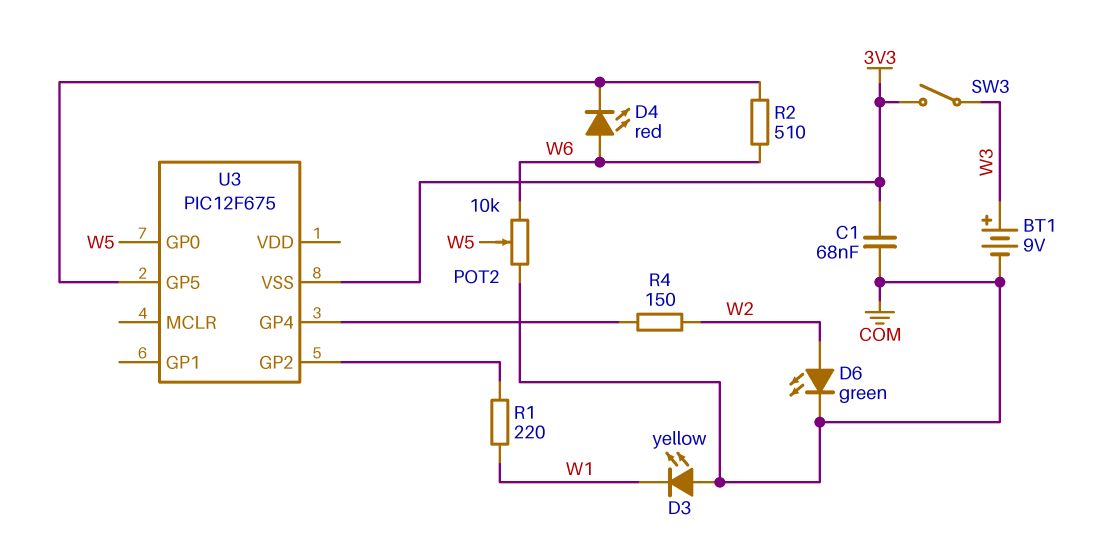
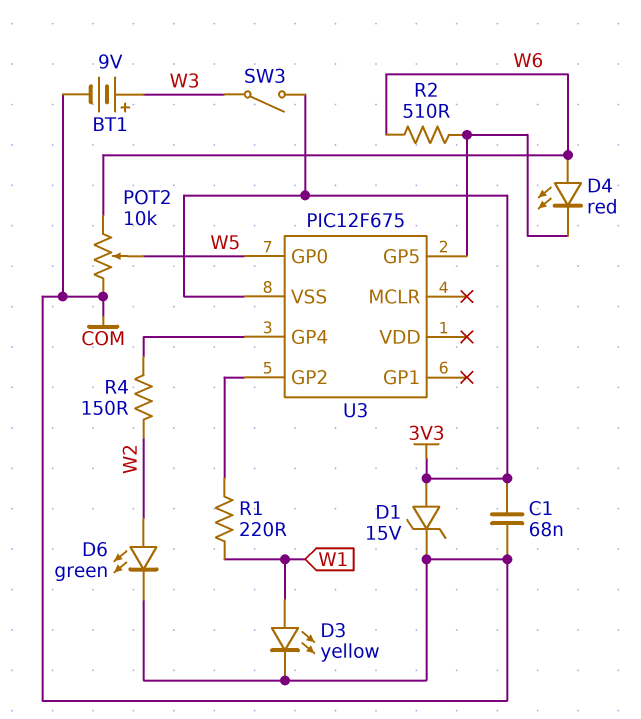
D1: none -> zener 15V (A 3V3, K COM)
D3: LED yellow (A COM, K W1) -> LED yellow (A W1, K COM)

